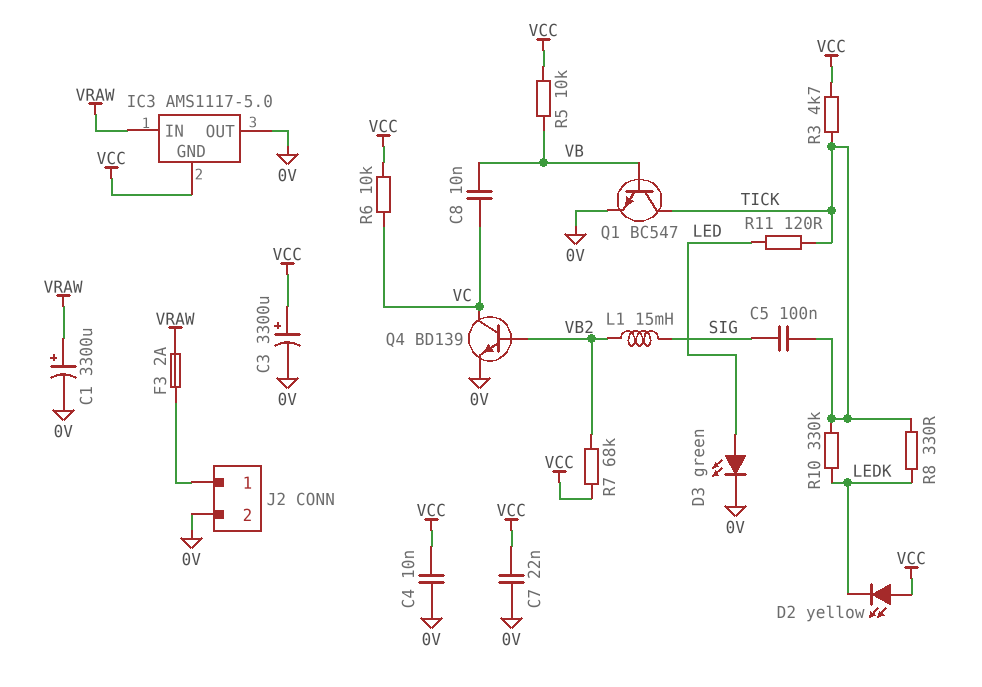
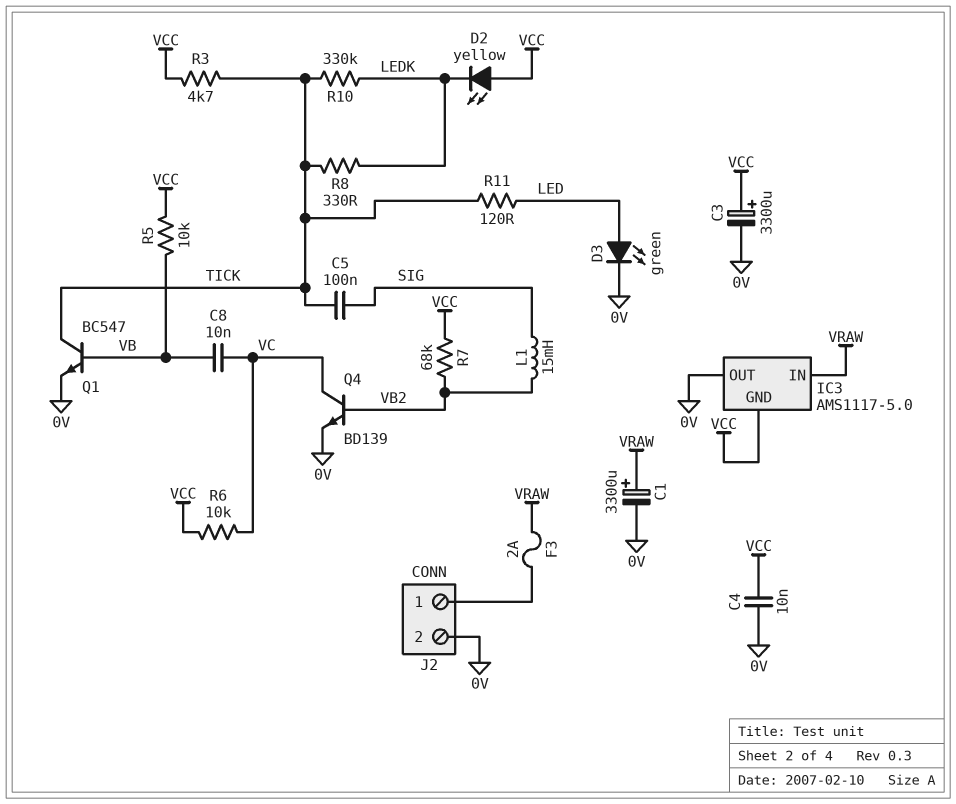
C7: 22nF (0V, VCC) -> none

